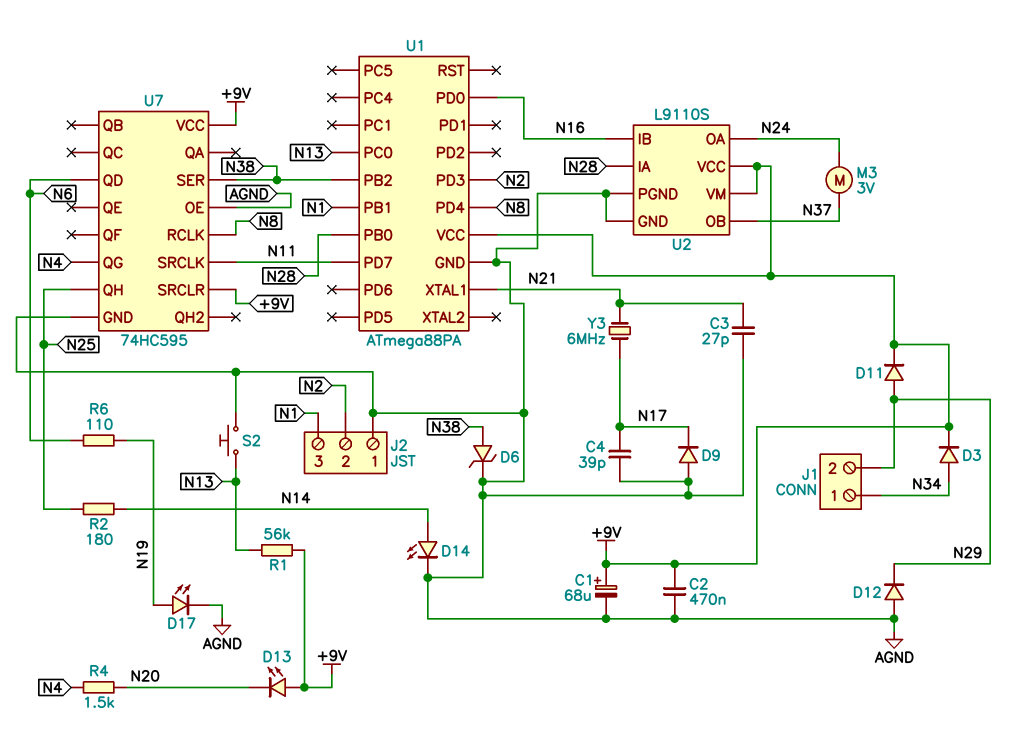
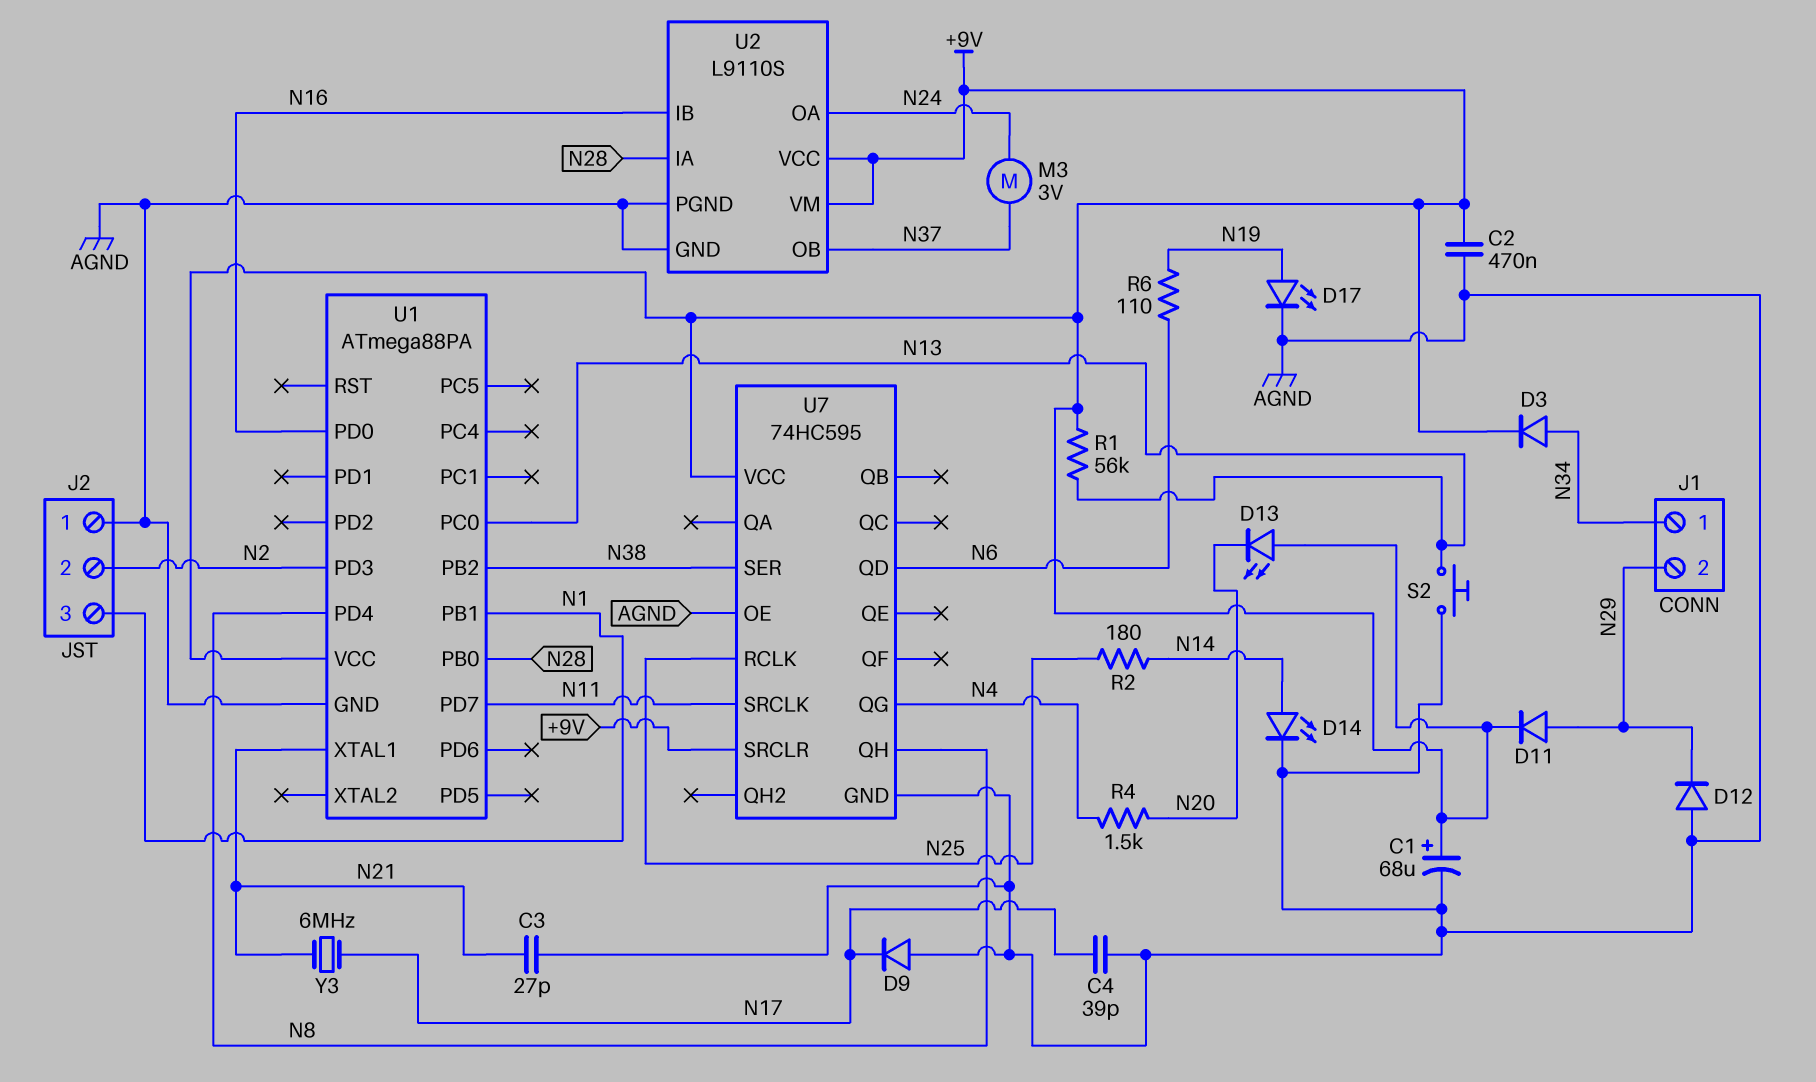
D6: zener (A N38, K AGND) -> none
U7 pin QH: N25 -> N8
U7 pin RCLK: N8 -> N25

